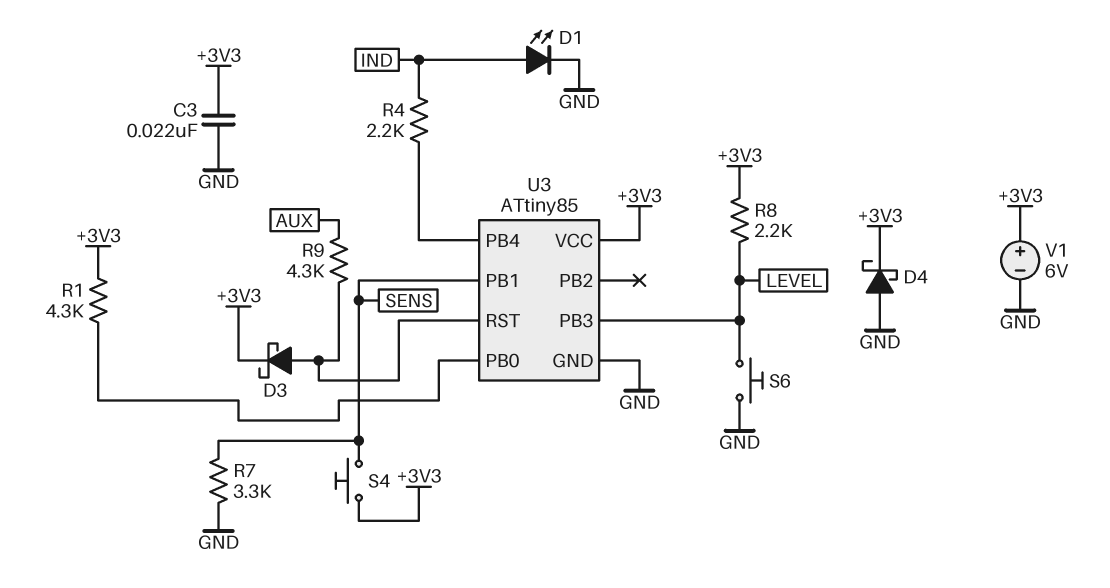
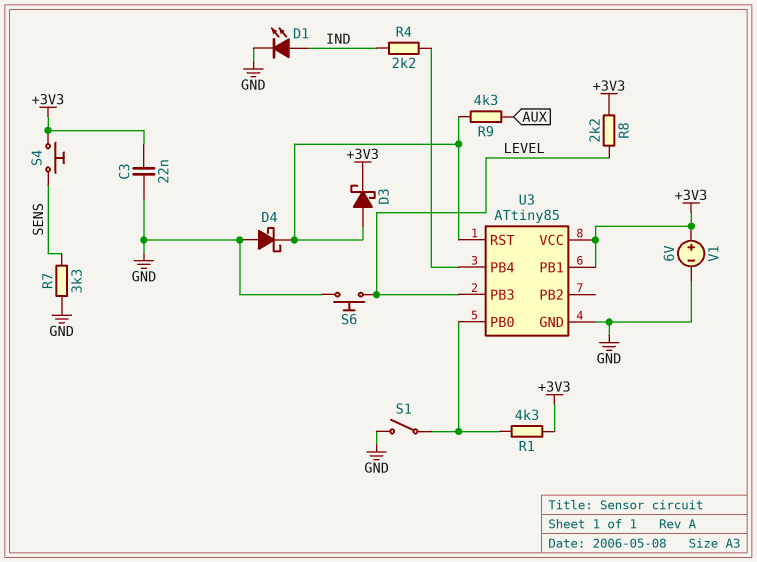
D4: schottky (A GND, K +3V3) -> schottky (A GND, K U3/RST)
S1: none -> switch (GND, U3/PB0)
U3 pin PB1: SENS -> +3V3

